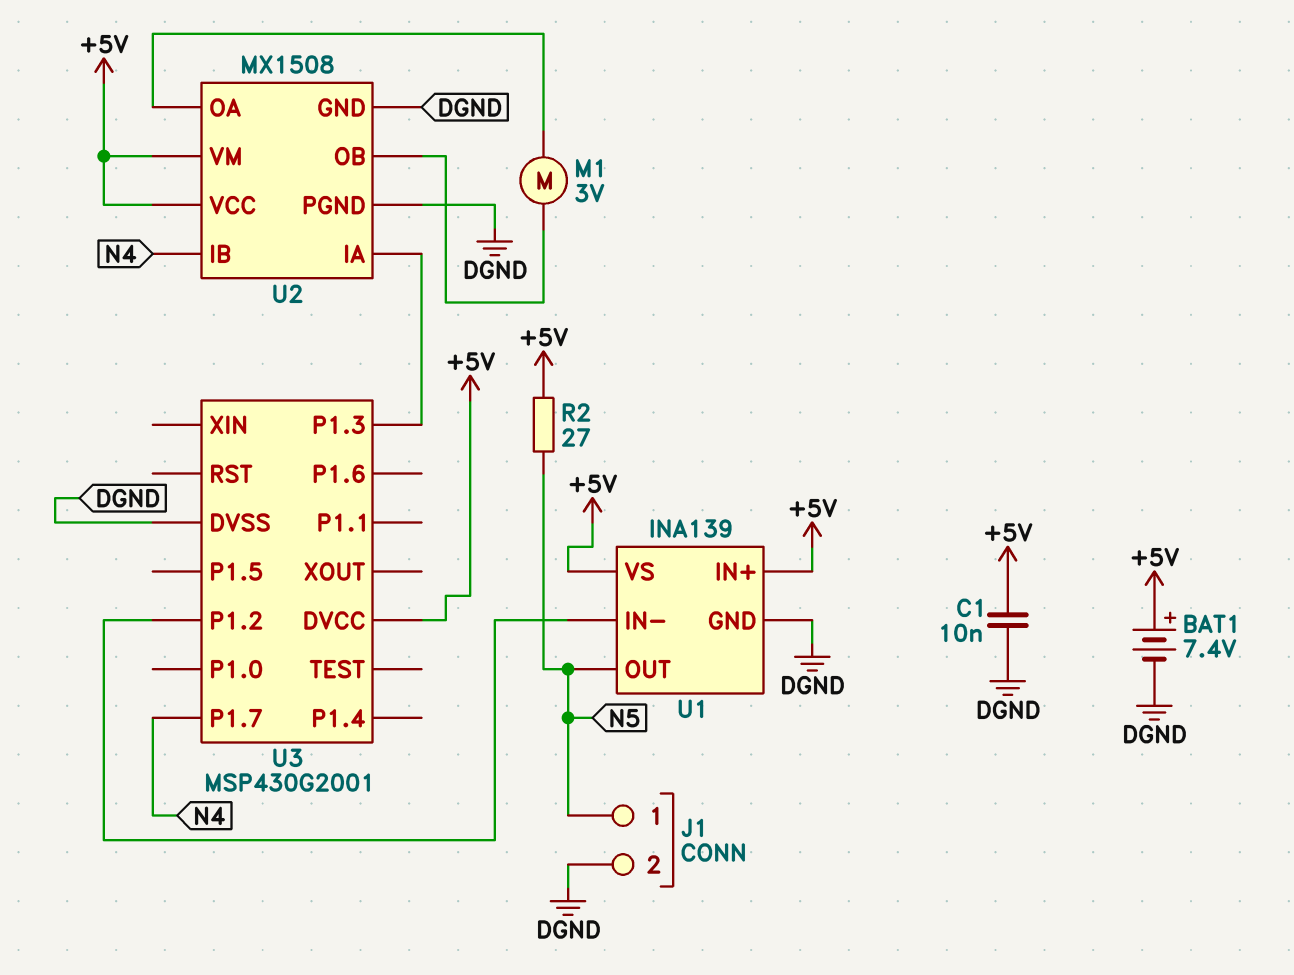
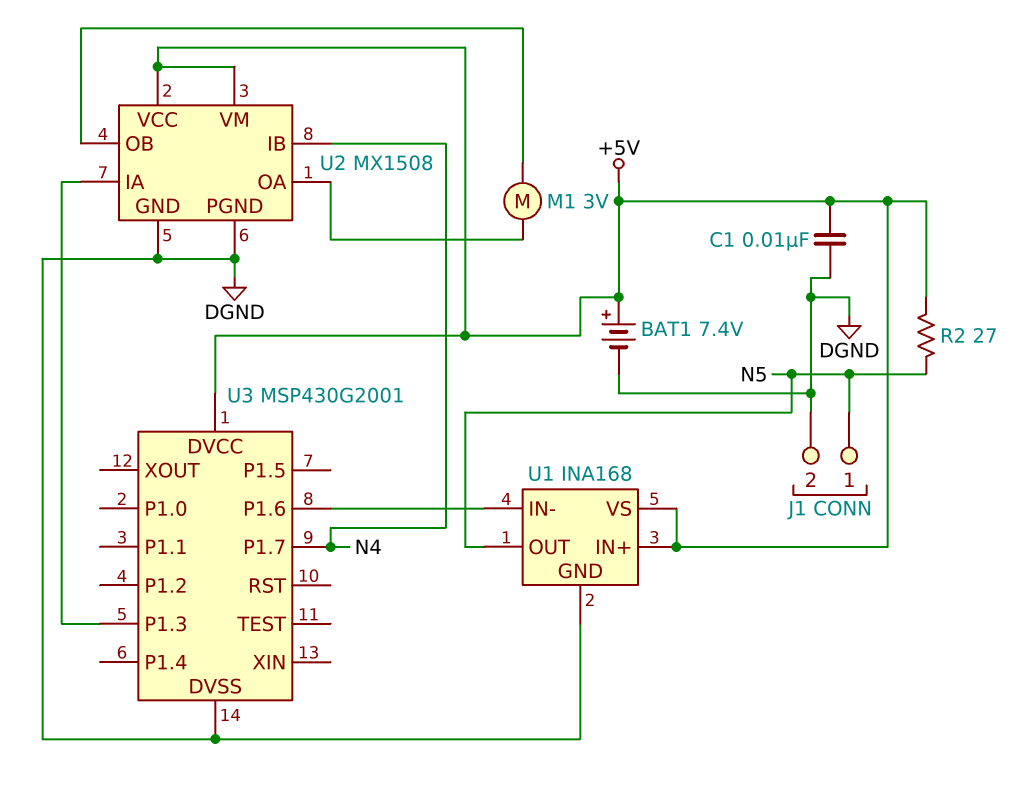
U1: INA139 -> INA168
U3 pin P1.2: U1/IN- -> none
U3 pin P1.6: none -> U1/IN-

